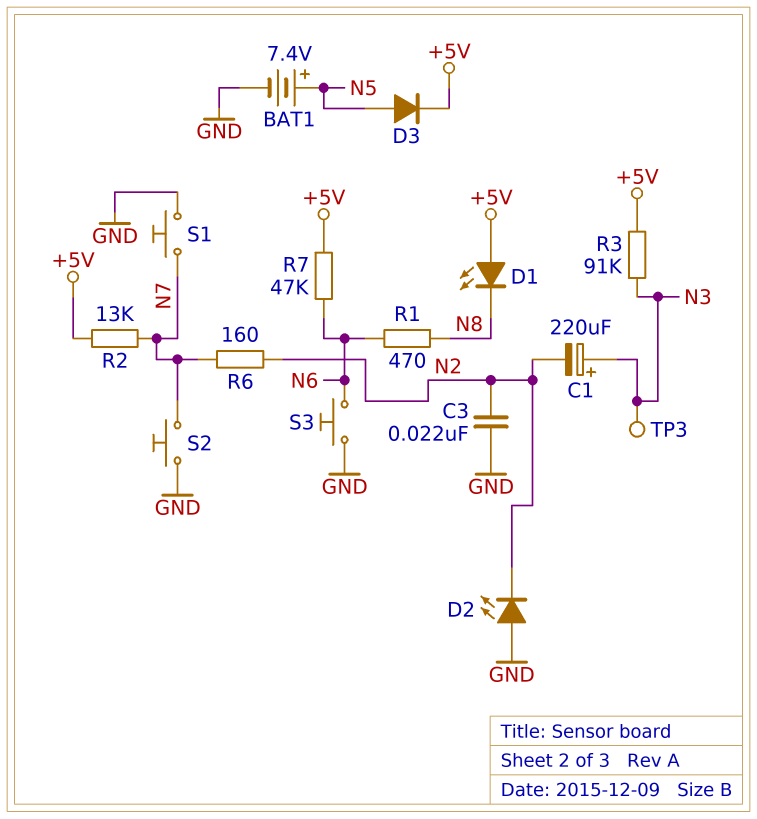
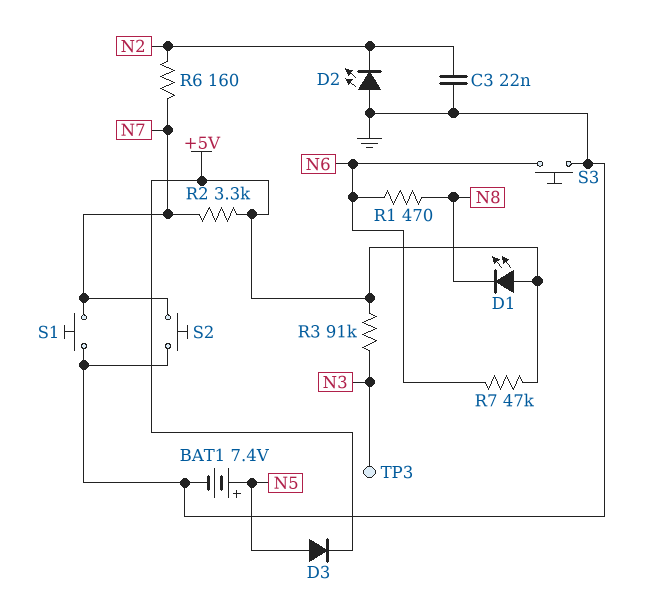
C1: 220uF (plus N3, minus N2) -> none
R2: 13k (+5V, N7) -> 3.3k (+5V, N7)

